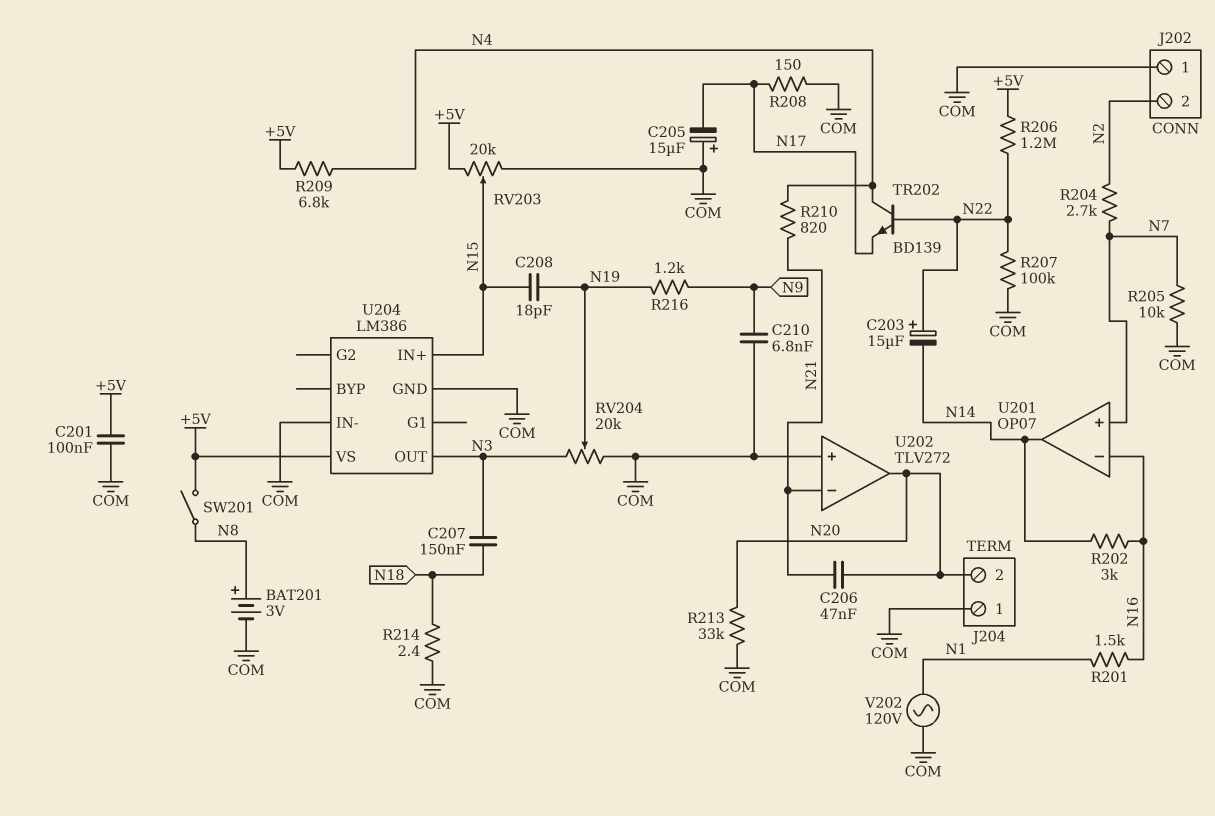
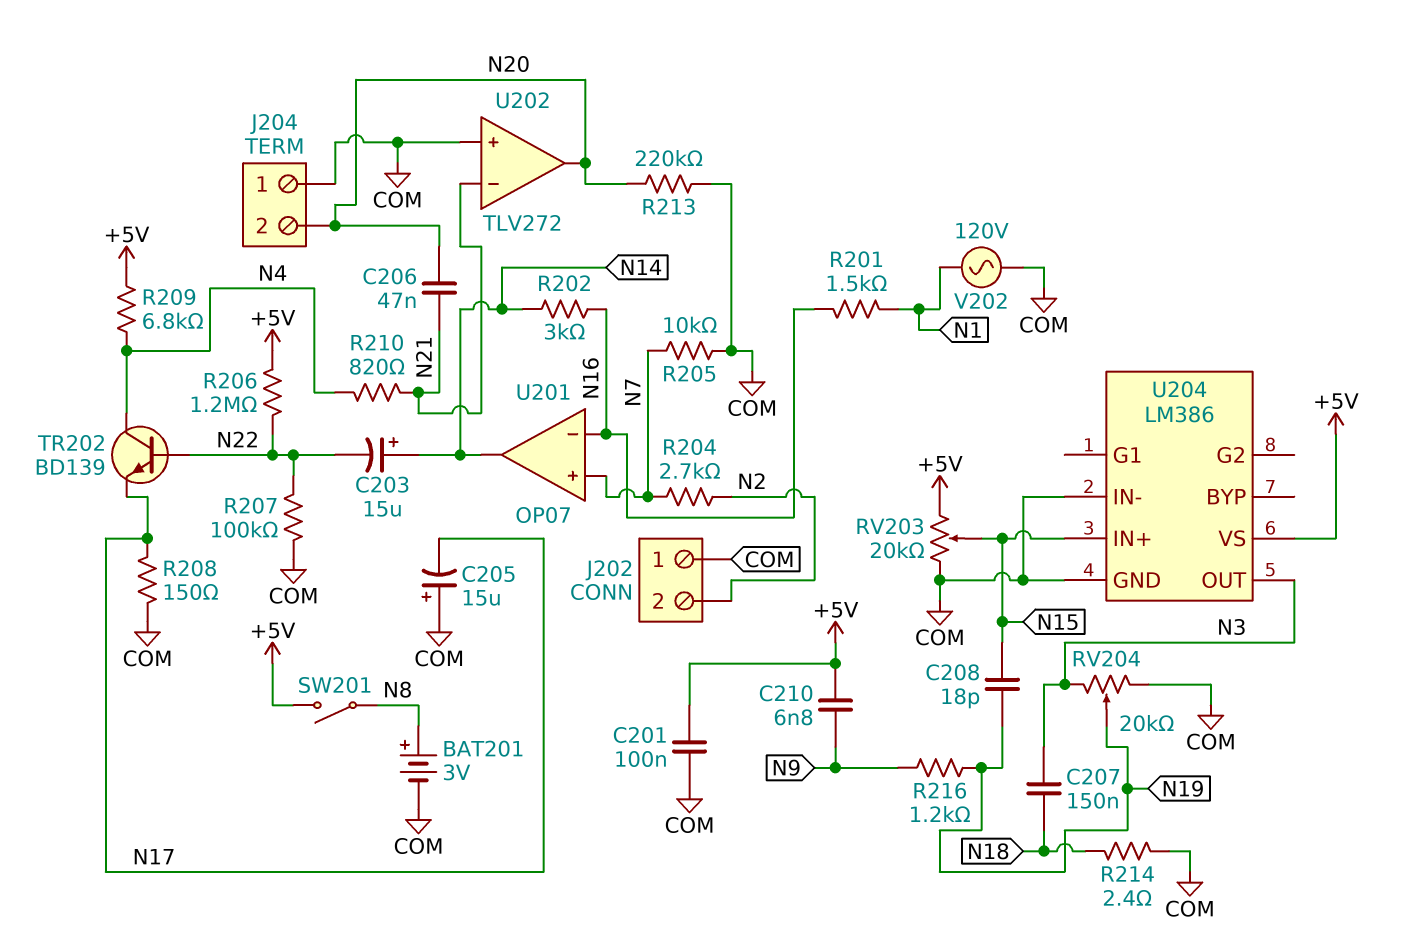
C203: 15uF (plus N22, minus N14) -> 15uF (plus N14, minus N22)
C210: 6.8nF (COM, N9) -> 6.8nF (+5V, N9)
R213: 33k (COM, N20) -> 220k (COM, N20)

